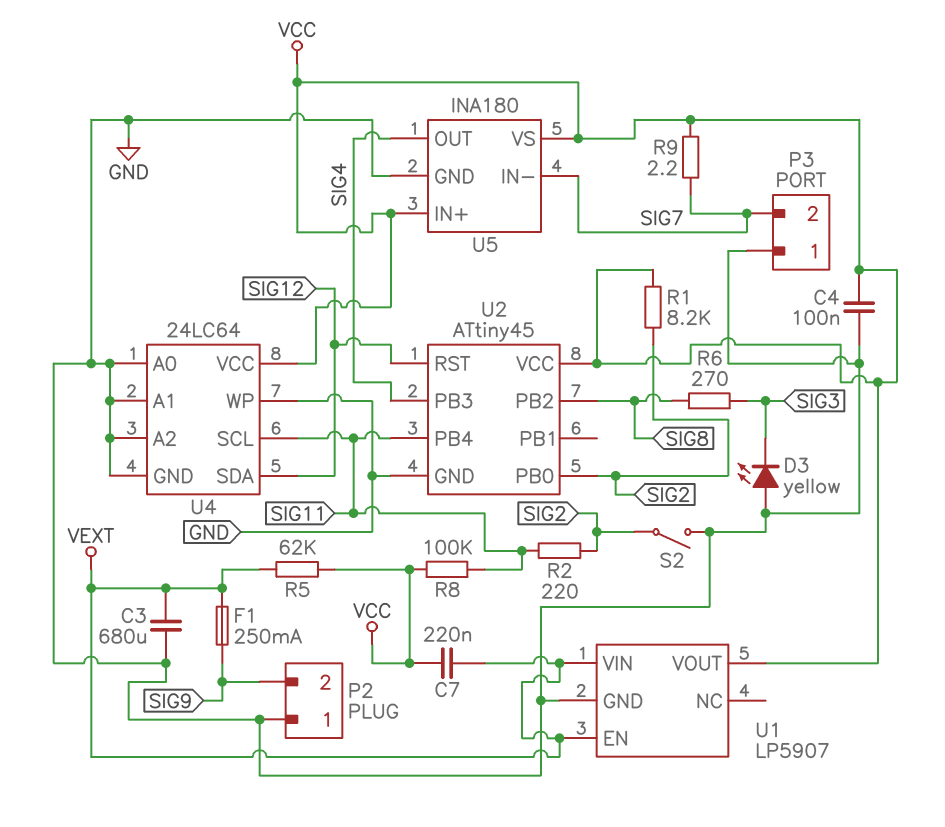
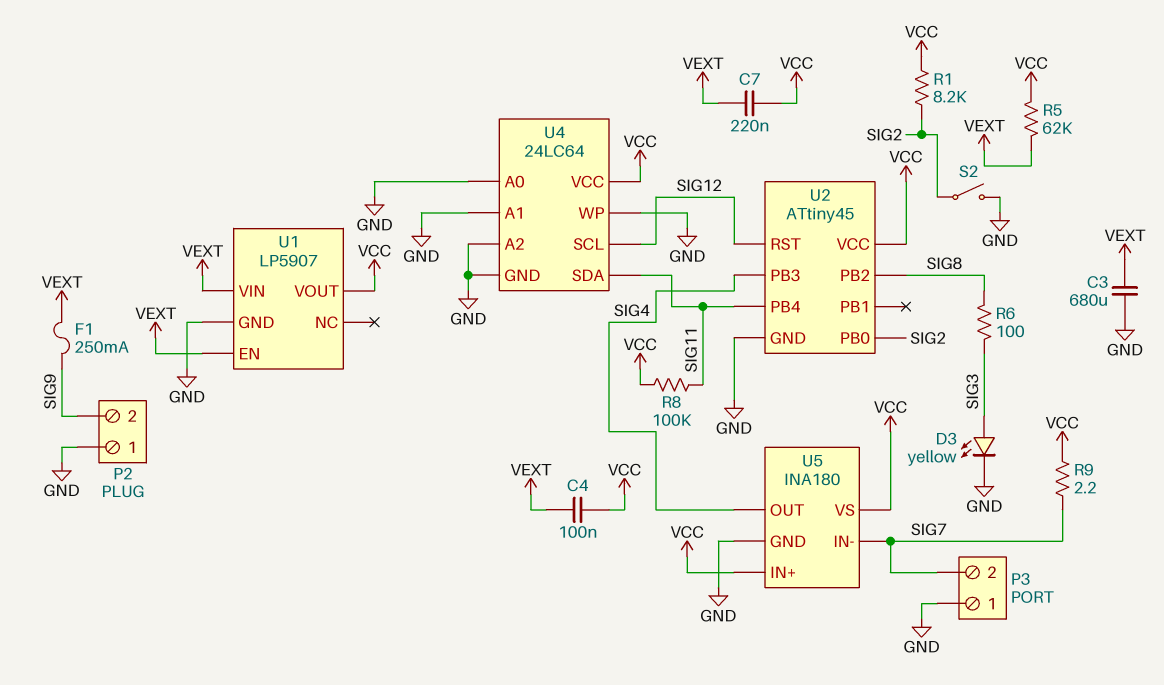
C4: 100nF (GND, VCC) -> 100nF (VCC, VEXT)
D3: LED yellow (A GND, K SIG3) -> LED yellow (A SIG3, K GND)
R2: 220 (SIG2, SIG11) -> none
R6: 270 (SIG3, SIG8) -> 100 (SIG3, SIG8)
U4 pin SCL: SIG11 -> SIG12
U4 pin SDA: SIG12 -> SIG11

